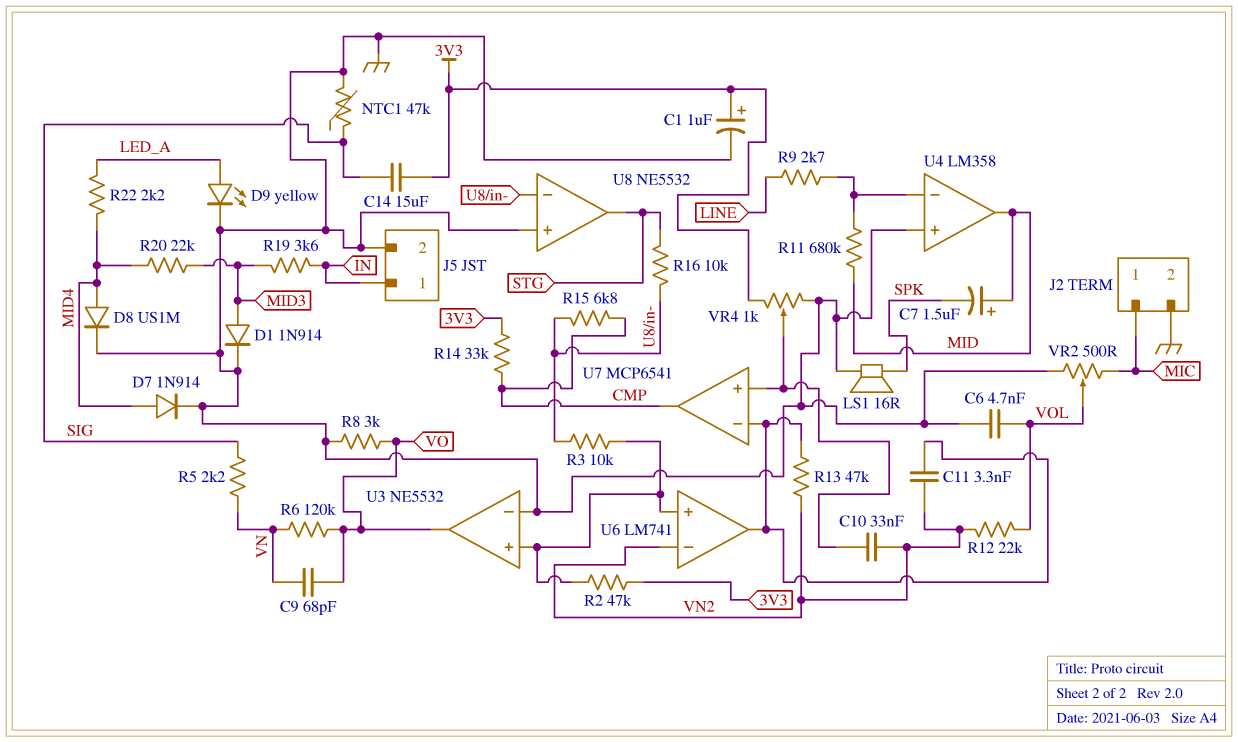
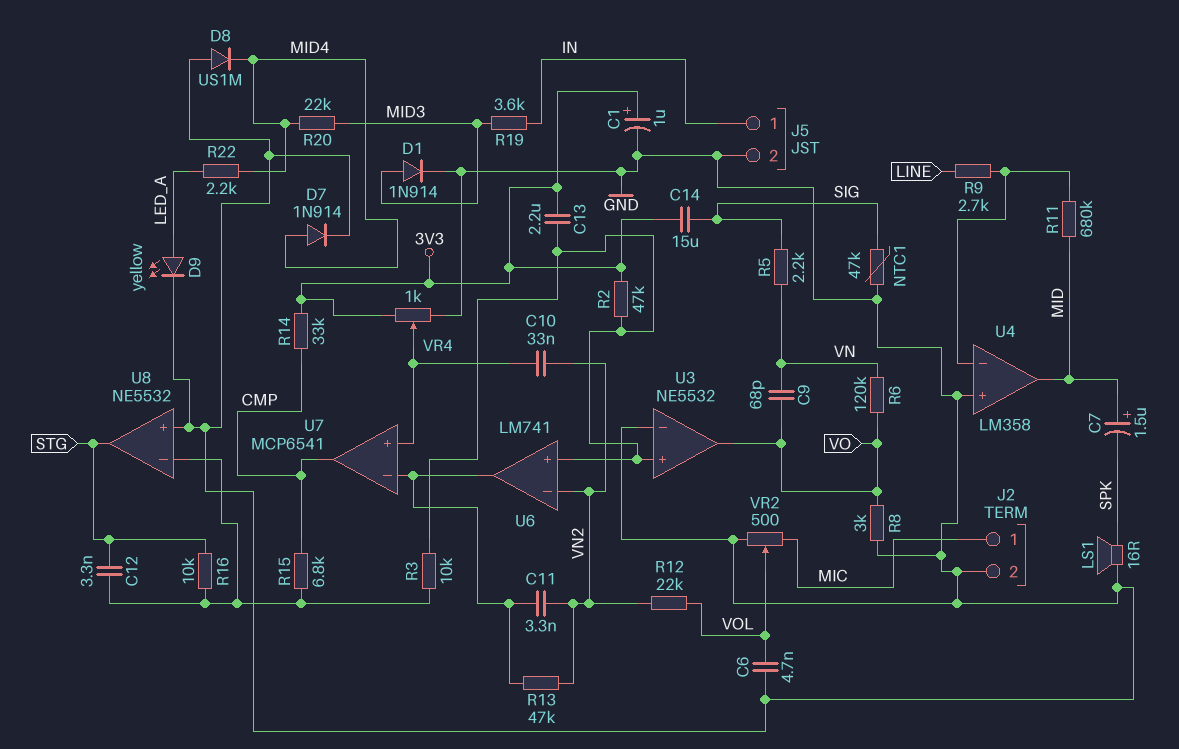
C12: none -> 3.3nF (STG, U8/in-)
C13: none -> 2.2uF (3V3, U3/in+)
D8: diode US1M (A MID4, K GND) -> diode US1M (A GND, K MID4)

